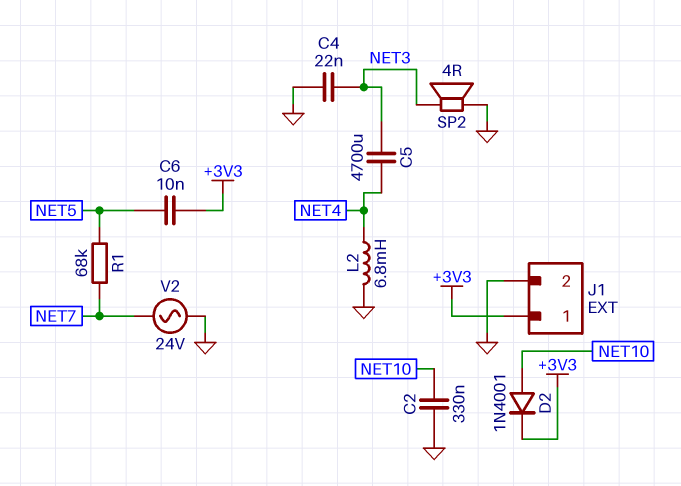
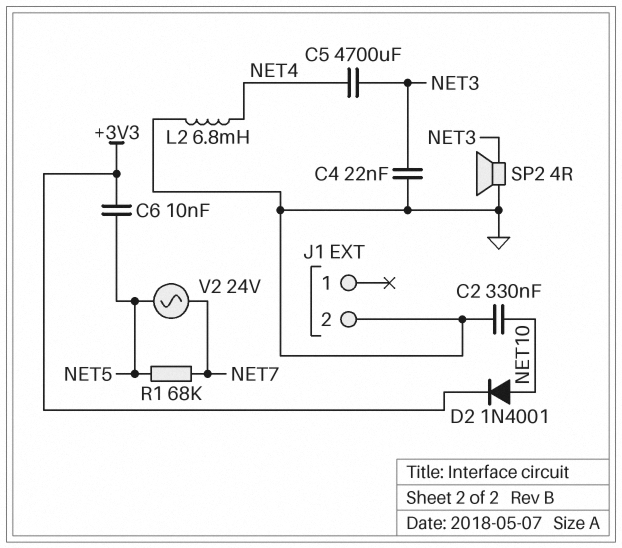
J1 pin 1: +3V3 -> none
V2: AC 24V (GND, NET7) -> AC 24V (NET5, NET7)

